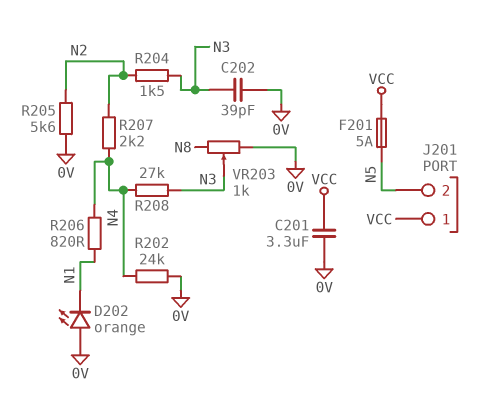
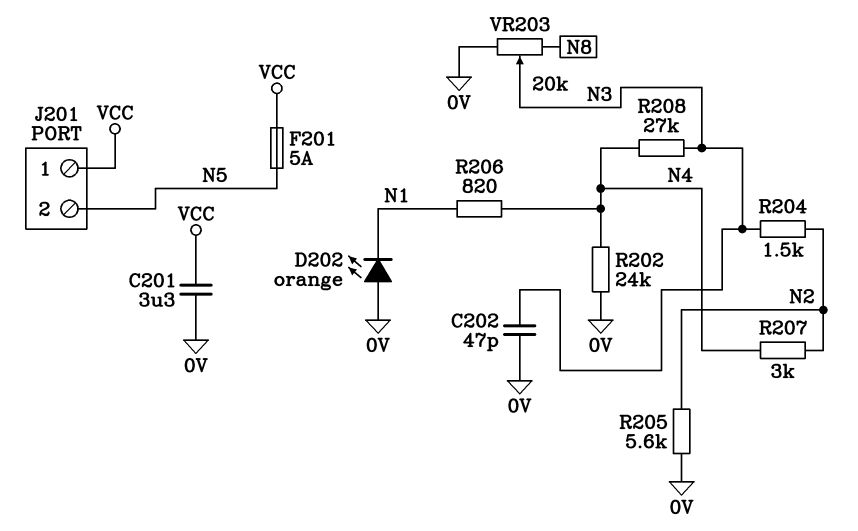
C202: 39pF (0V, N3) -> 47pF (0V, N3)
R207: 2.2k (N2, N4) -> 3k (N2, N4)
VR203: 1k (0V, N8, wiper N3) -> 20k (0V, N8, wiper N3)

